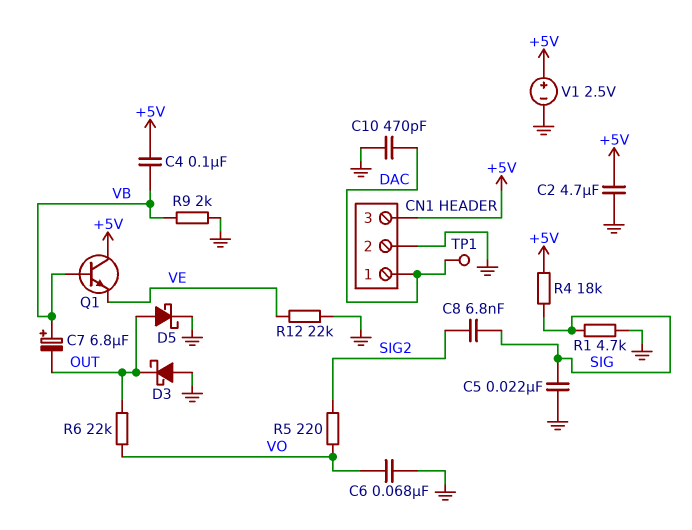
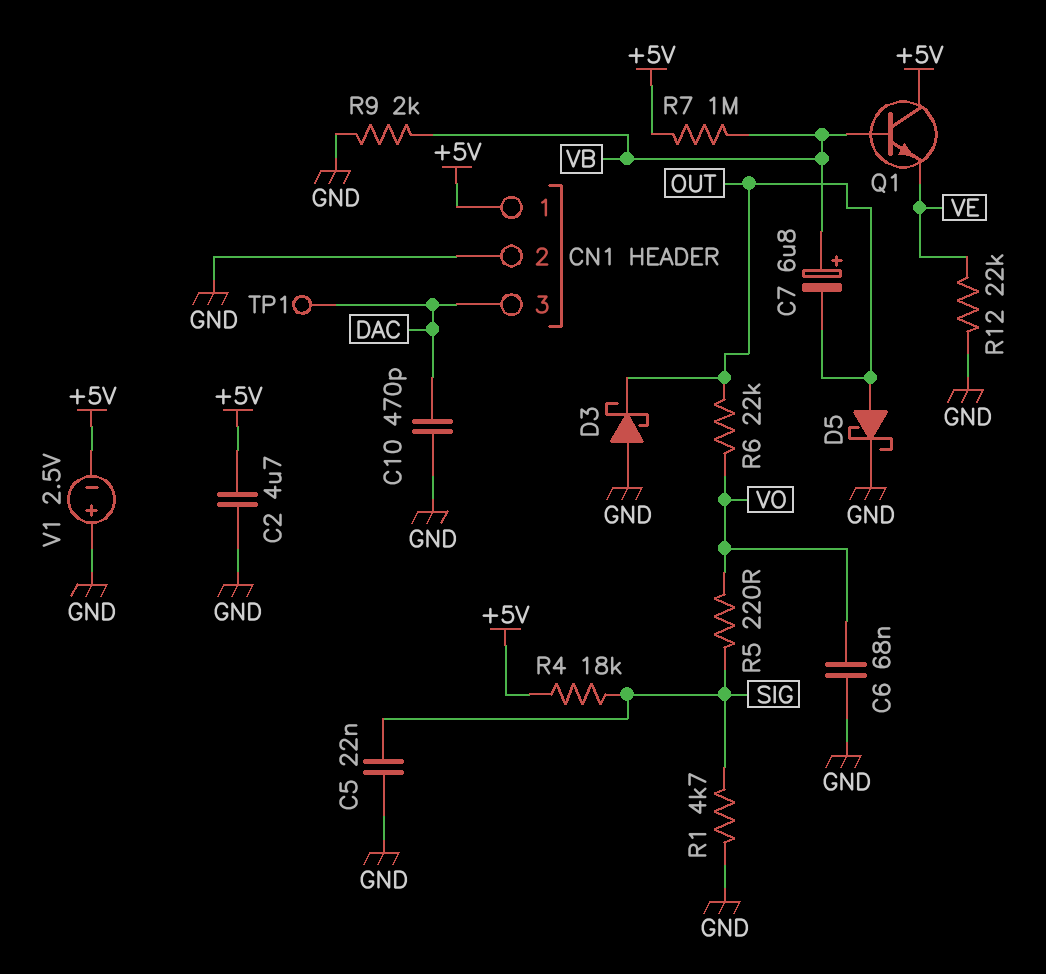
C4: 100nF (+5V, VB) -> none
C8: 6.8nF (SIG, SIG2) -> none
CN1 pin 1: DAC -> +5V
CN1 pin 3: +5V -> DAC
R5: 220 (SIG2, VO) -> 220 (SIG, VO)
R7: none -> 1M (+5V, VB)
V1: 2.5V (plus +5V, minus GND) -> 2.5V (plus GND, minus +5V)

